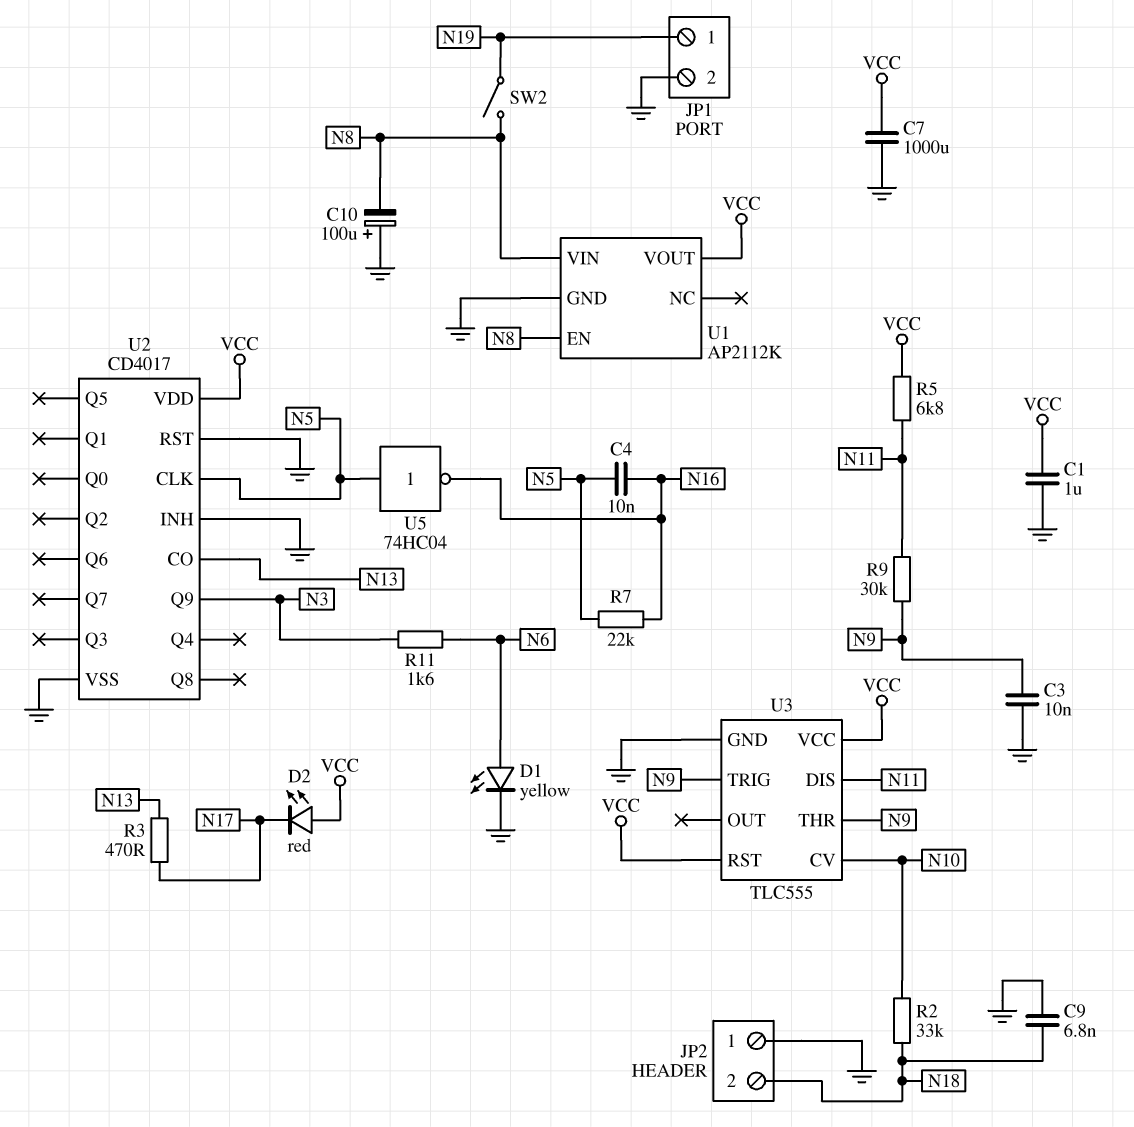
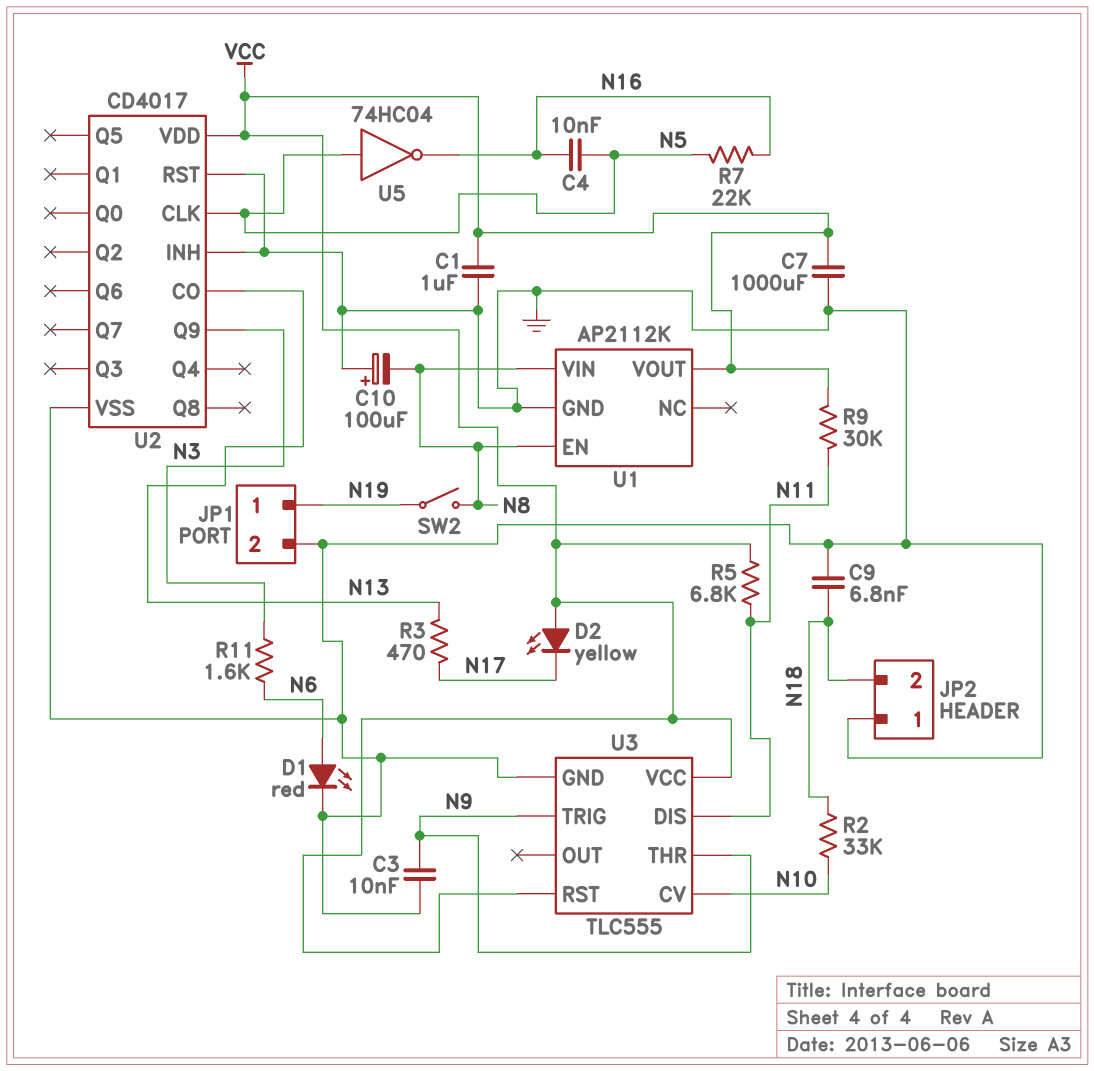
D1: LED yellow (A N6, K GND) -> LED red (A N6, K GND)
D2: LED red (A VCC, K N17) -> LED yellow (A VCC, K N17)
R9: 30k (N9, N11) -> 30k (N11, VCC)

